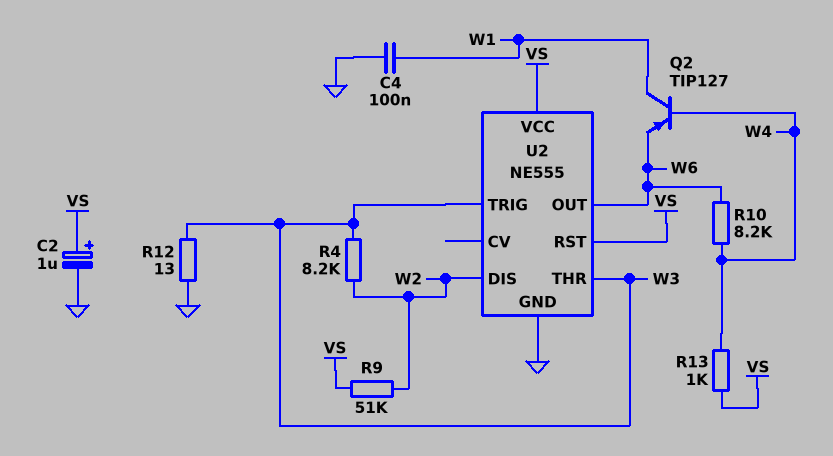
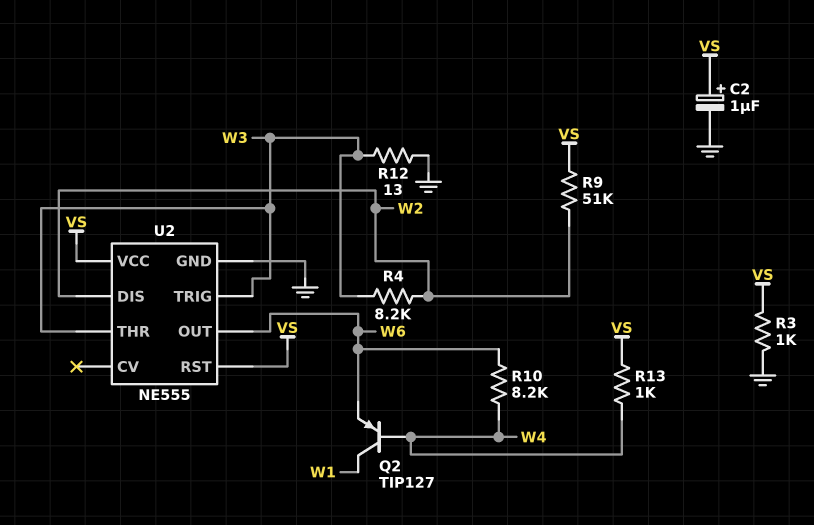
C4: 100nF (GND, W1) -> none
R3: none -> 1k (GND, VS)

